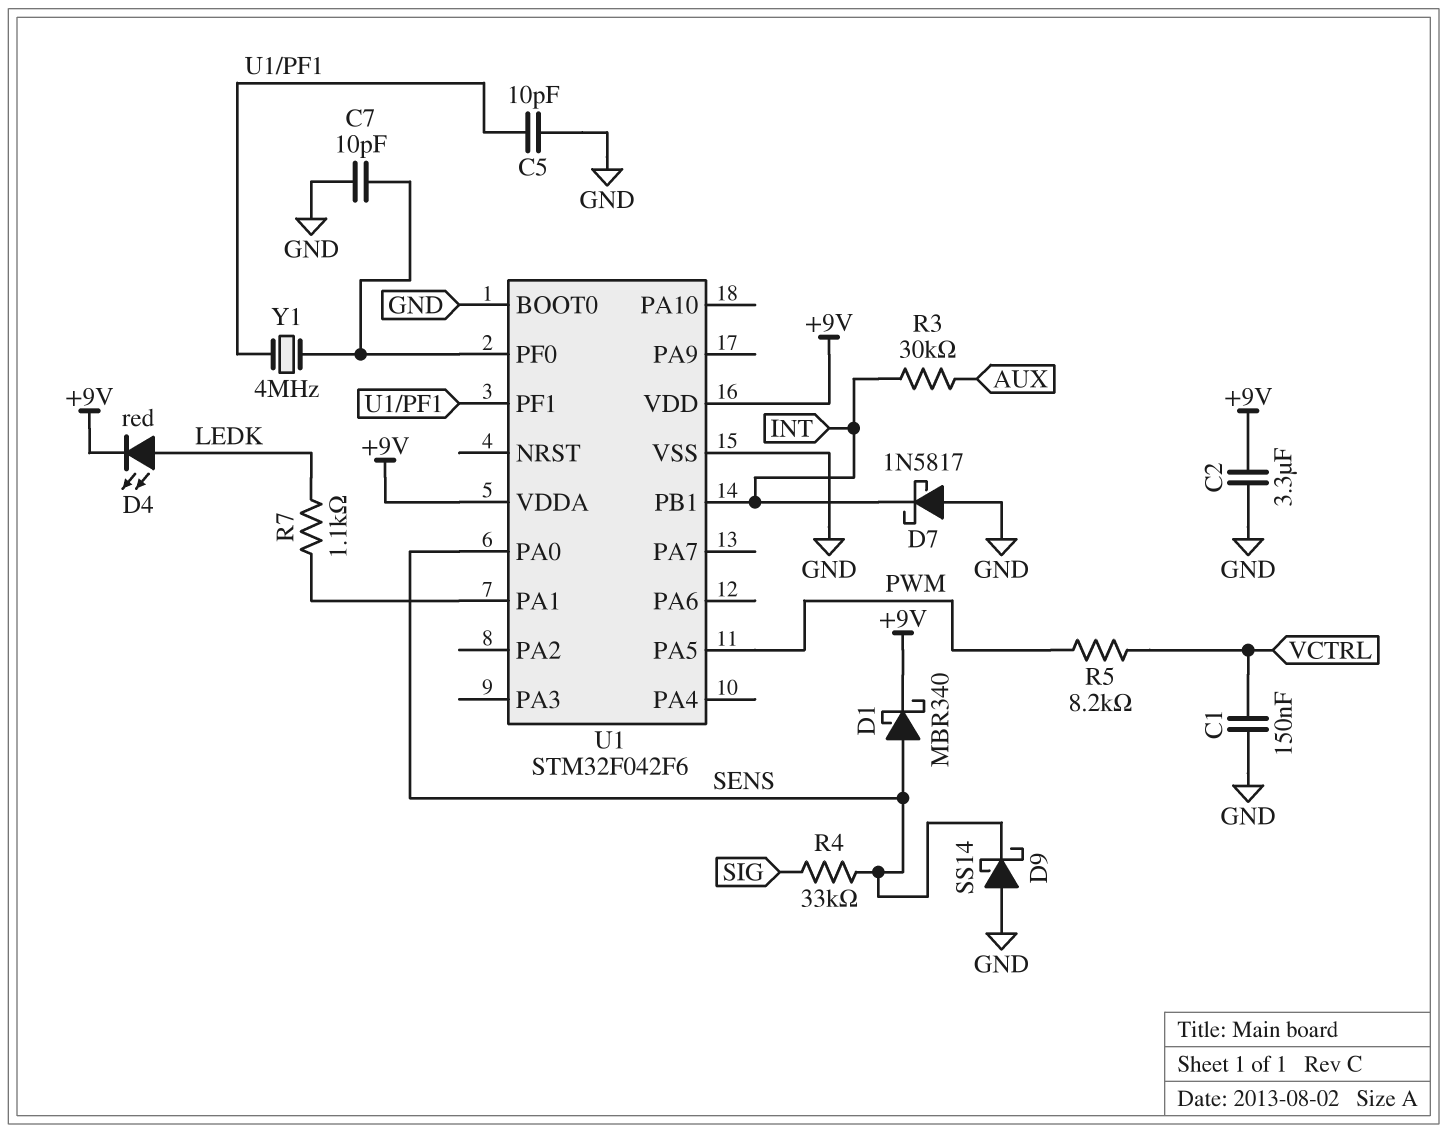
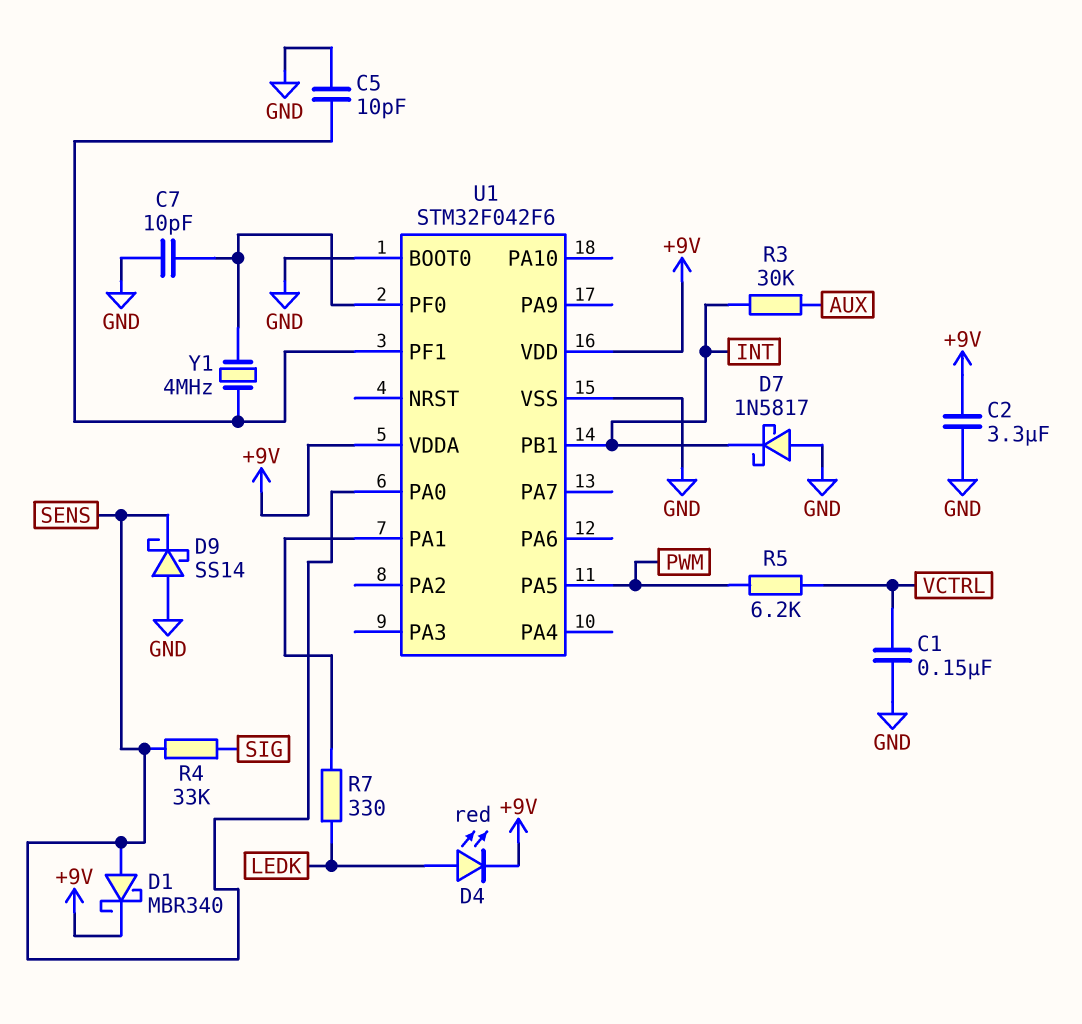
R5: 8.2k (PWM, VCTRL) -> 6.2k (PWM, VCTRL)
R7: 1.1k (LEDK, U1/PA1) -> 330 (LEDK, U1/PA1)

